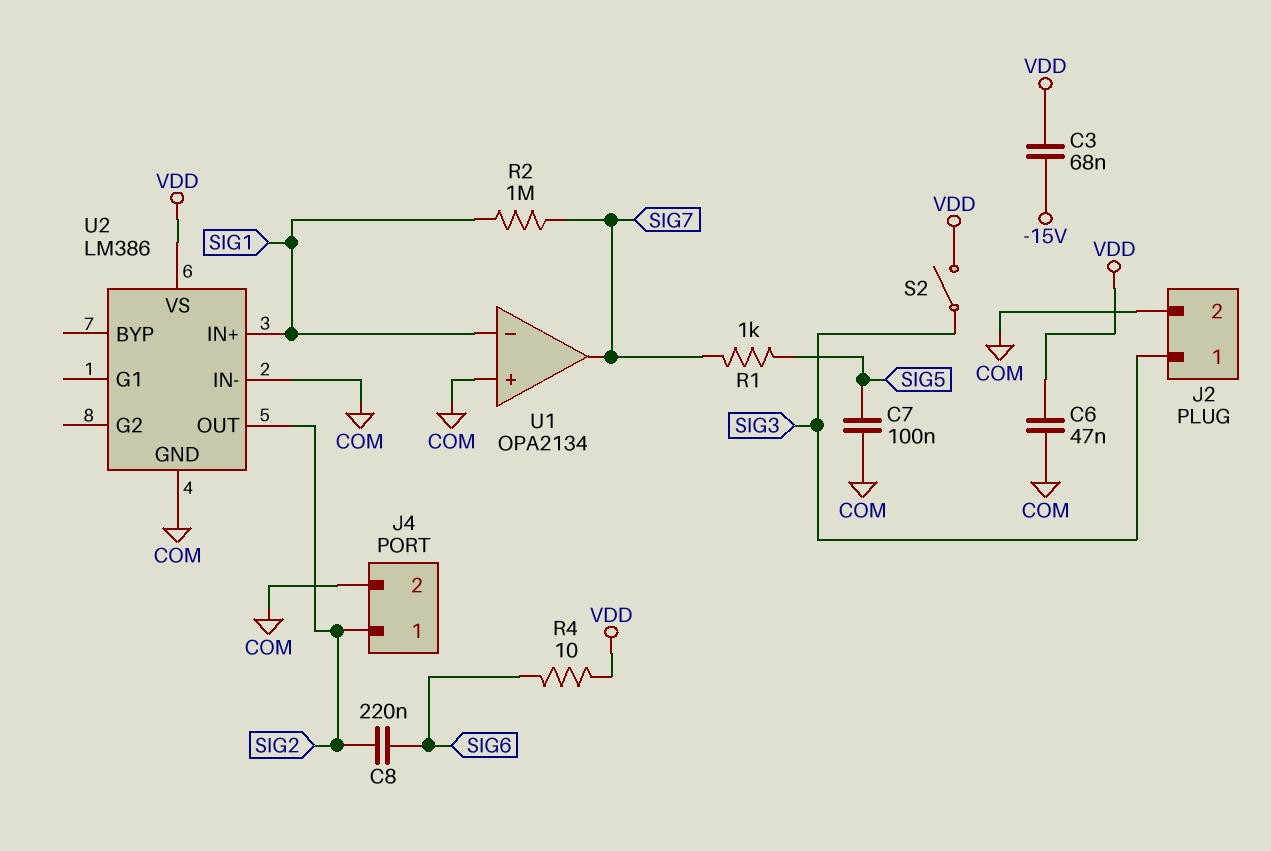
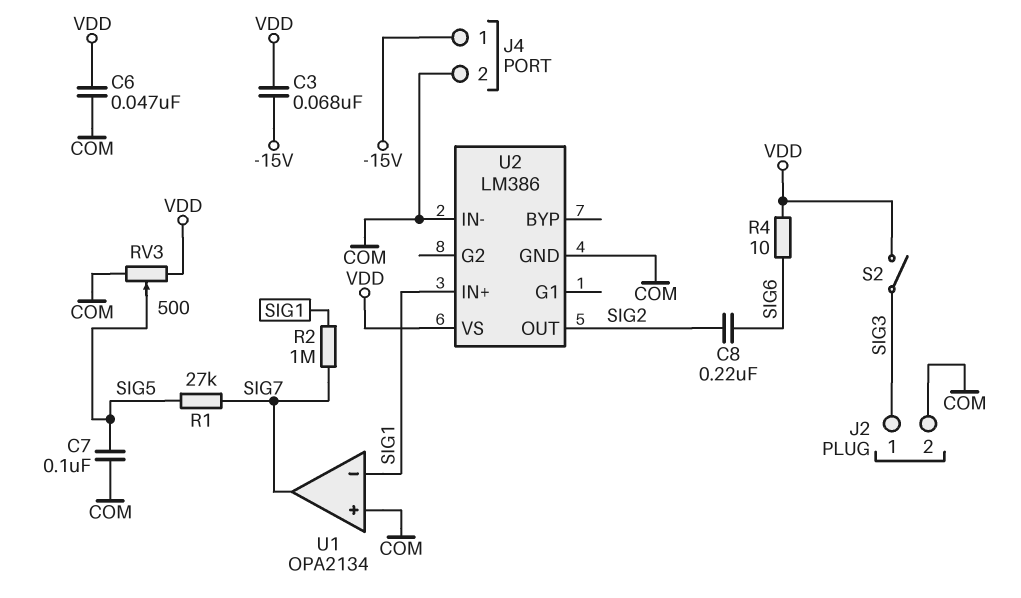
J4 pin 1: SIG2 -> -15V
R1: 1k (SIG5, SIG7) -> 27k (SIG5, SIG7)
RV3: none -> 500 (COM, VDD, wiper SIG5)

